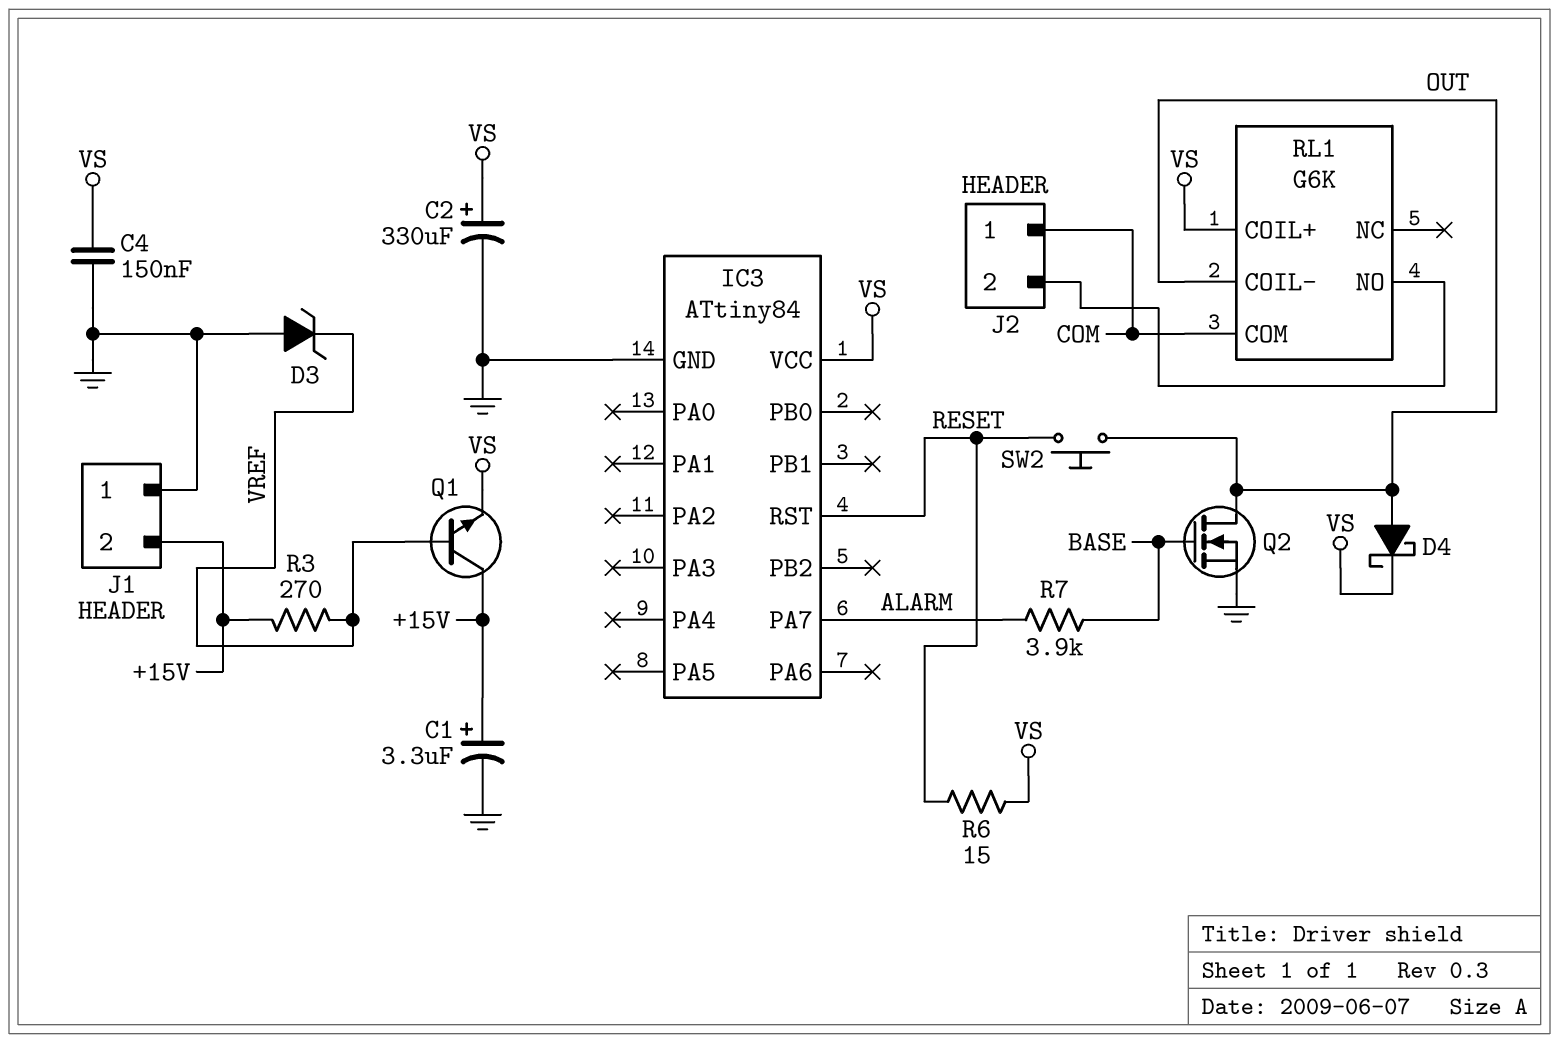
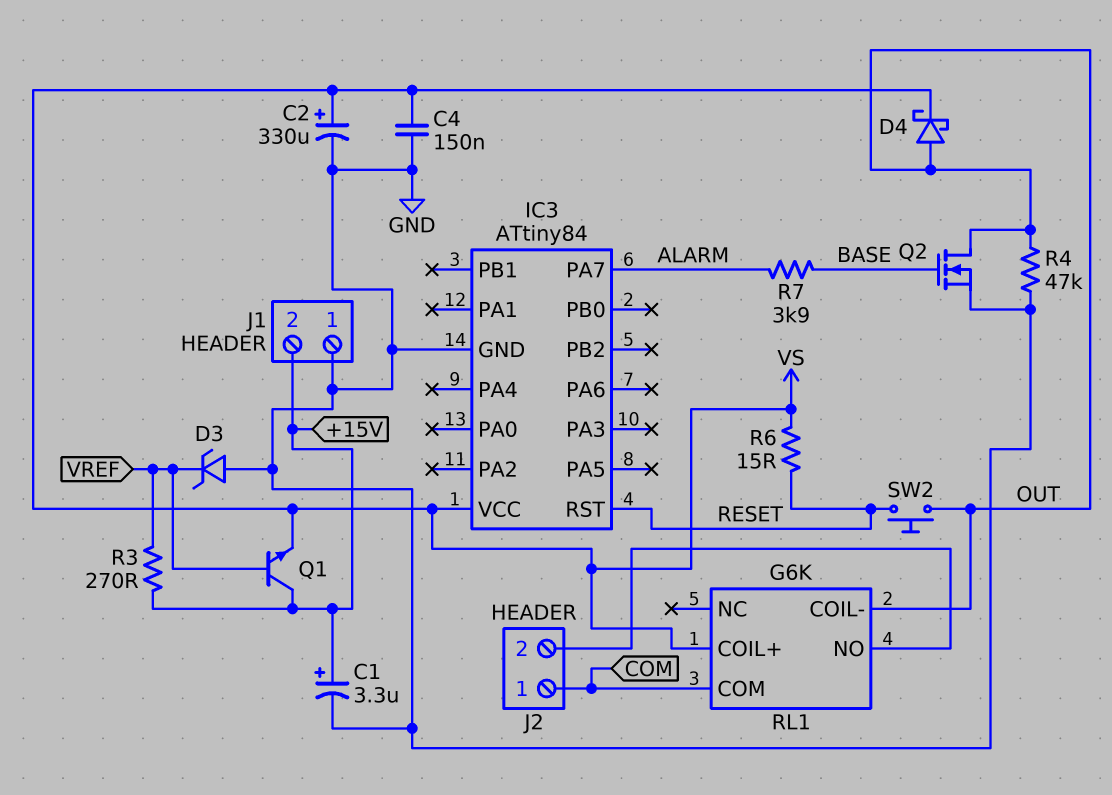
R4: none -> 47k (GND, OUT)

